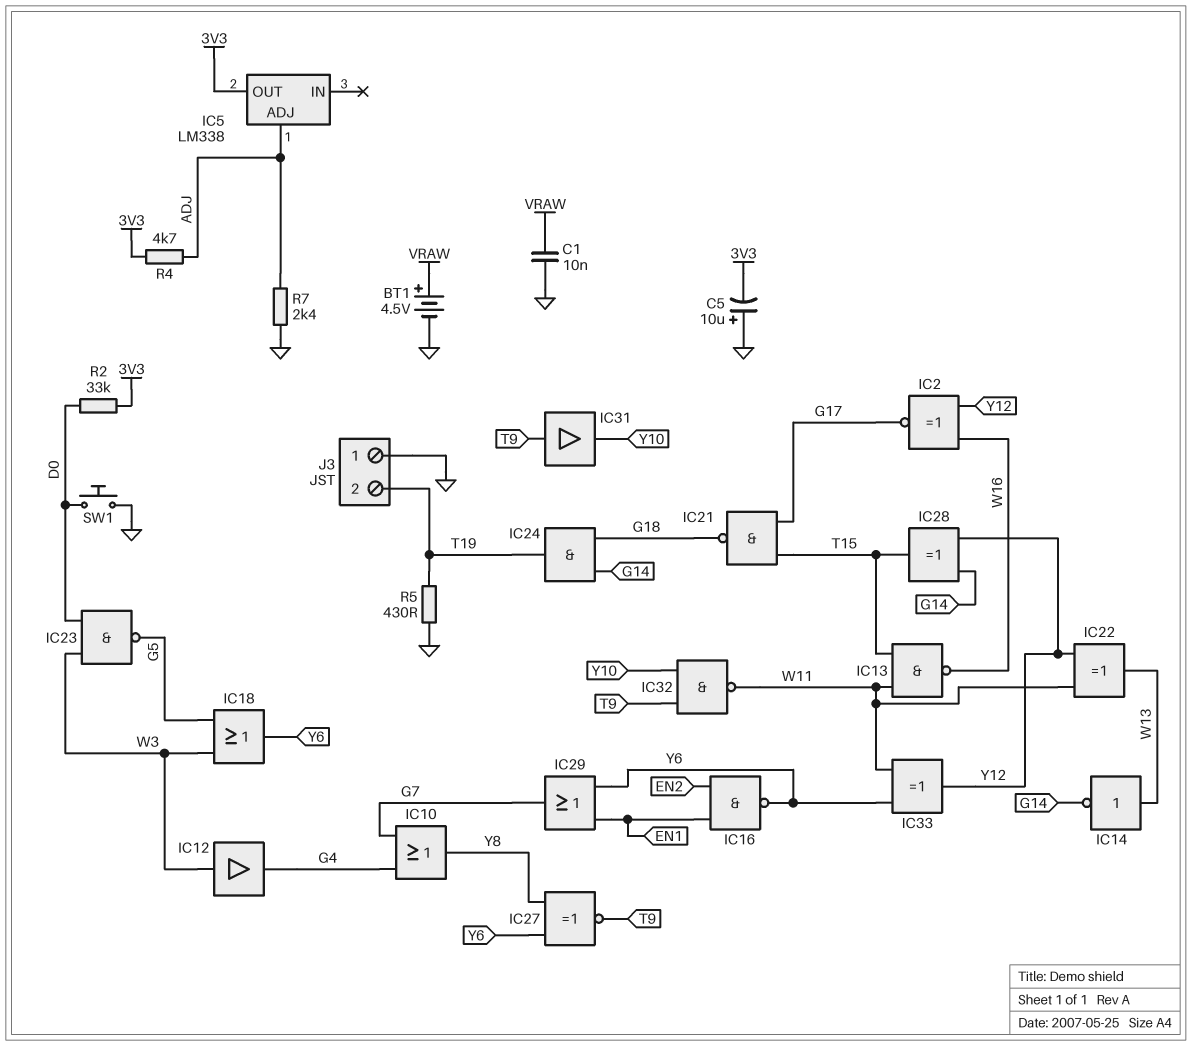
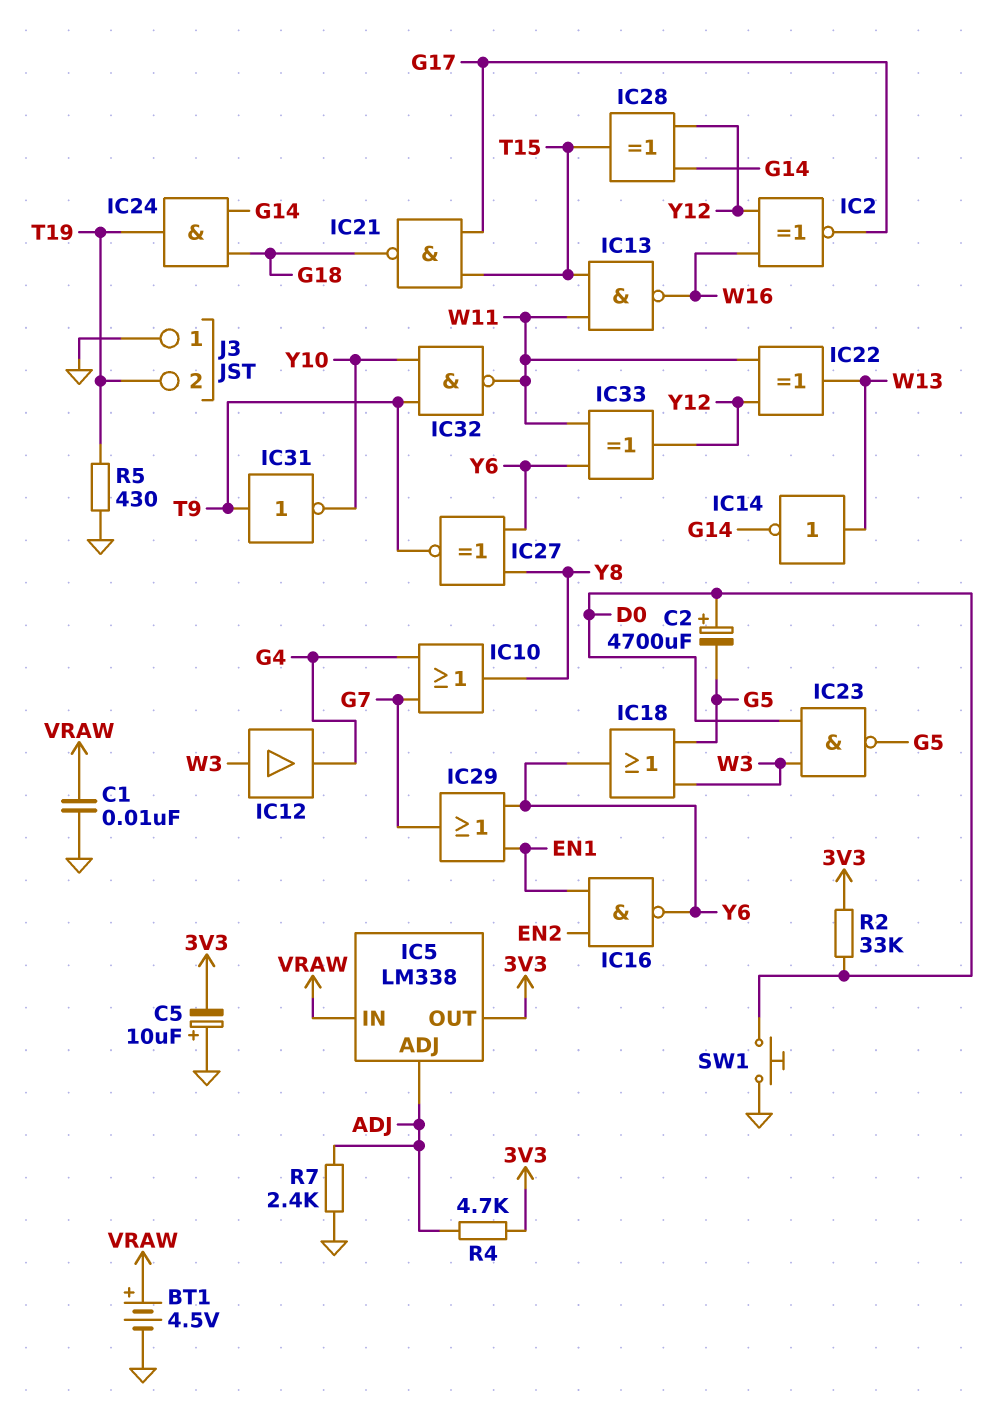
C2: none -> 4700uF (plus D0, minus G5)
IC5 pin IN: none -> VRAW
IC31: buffer (in T9, out Y10) -> NOT (in T9, out Y10)

